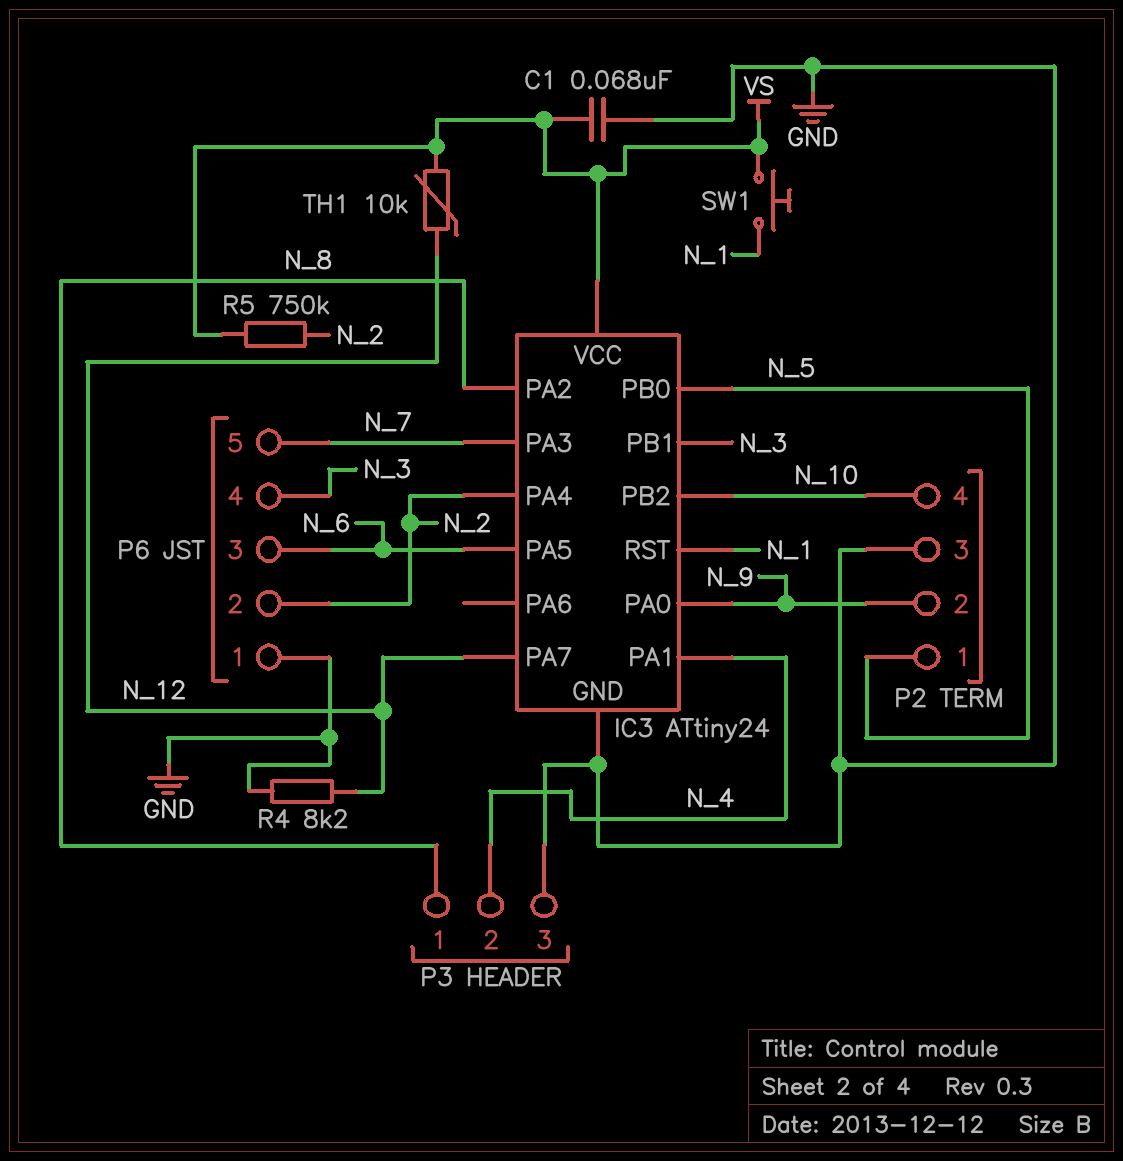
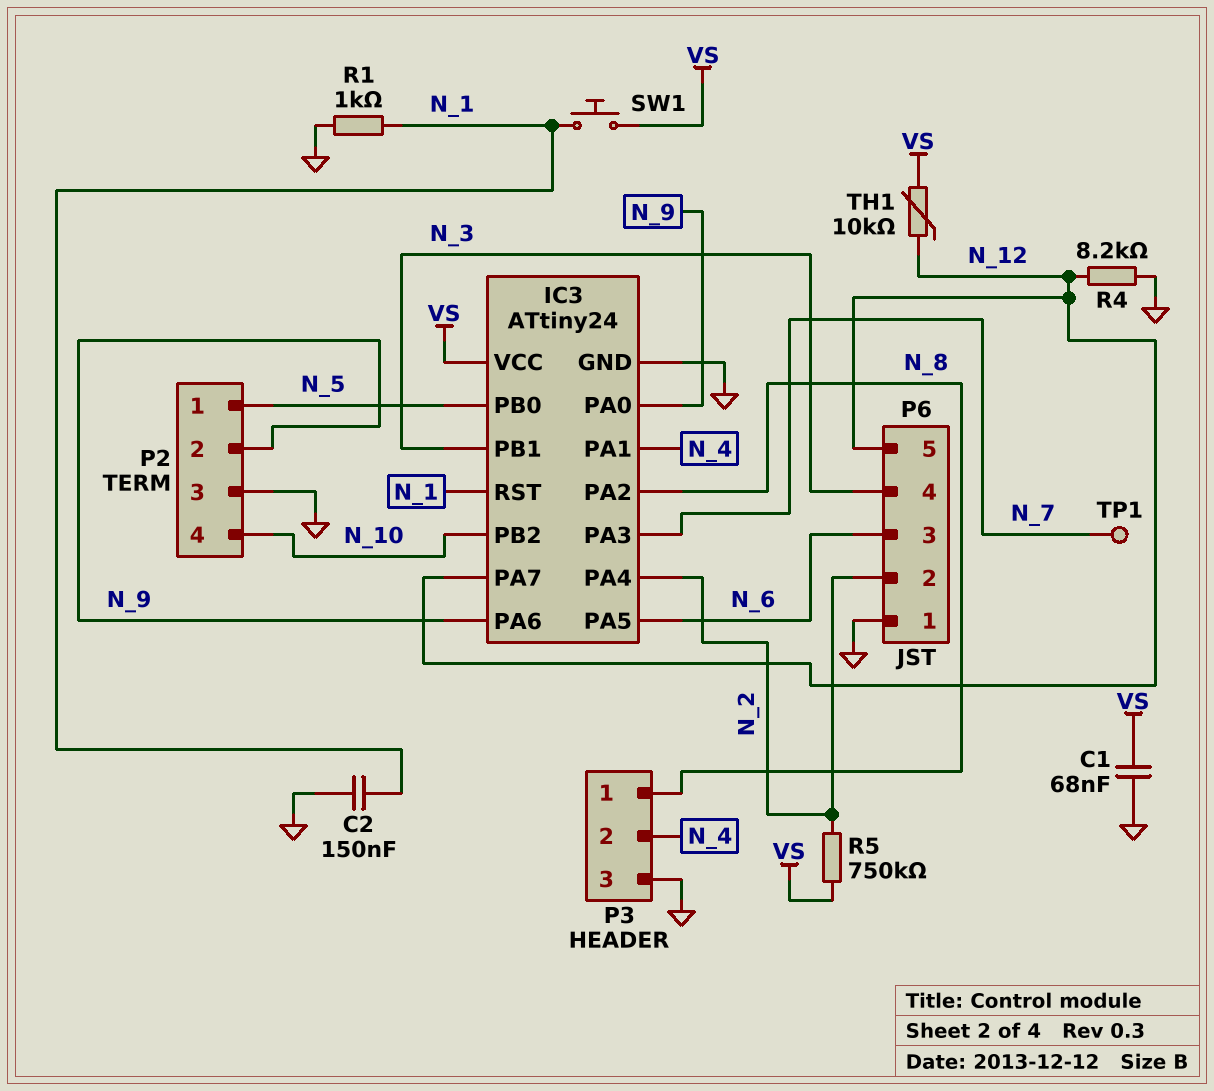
C2: none -> 150nF (GND, N_1)
IC3 pin PA6: none -> N_9
P6 pin 5: N_7 -> N_12
R1: none -> 1k (GND, N_1)
TP1: none -> test point (N_7)

